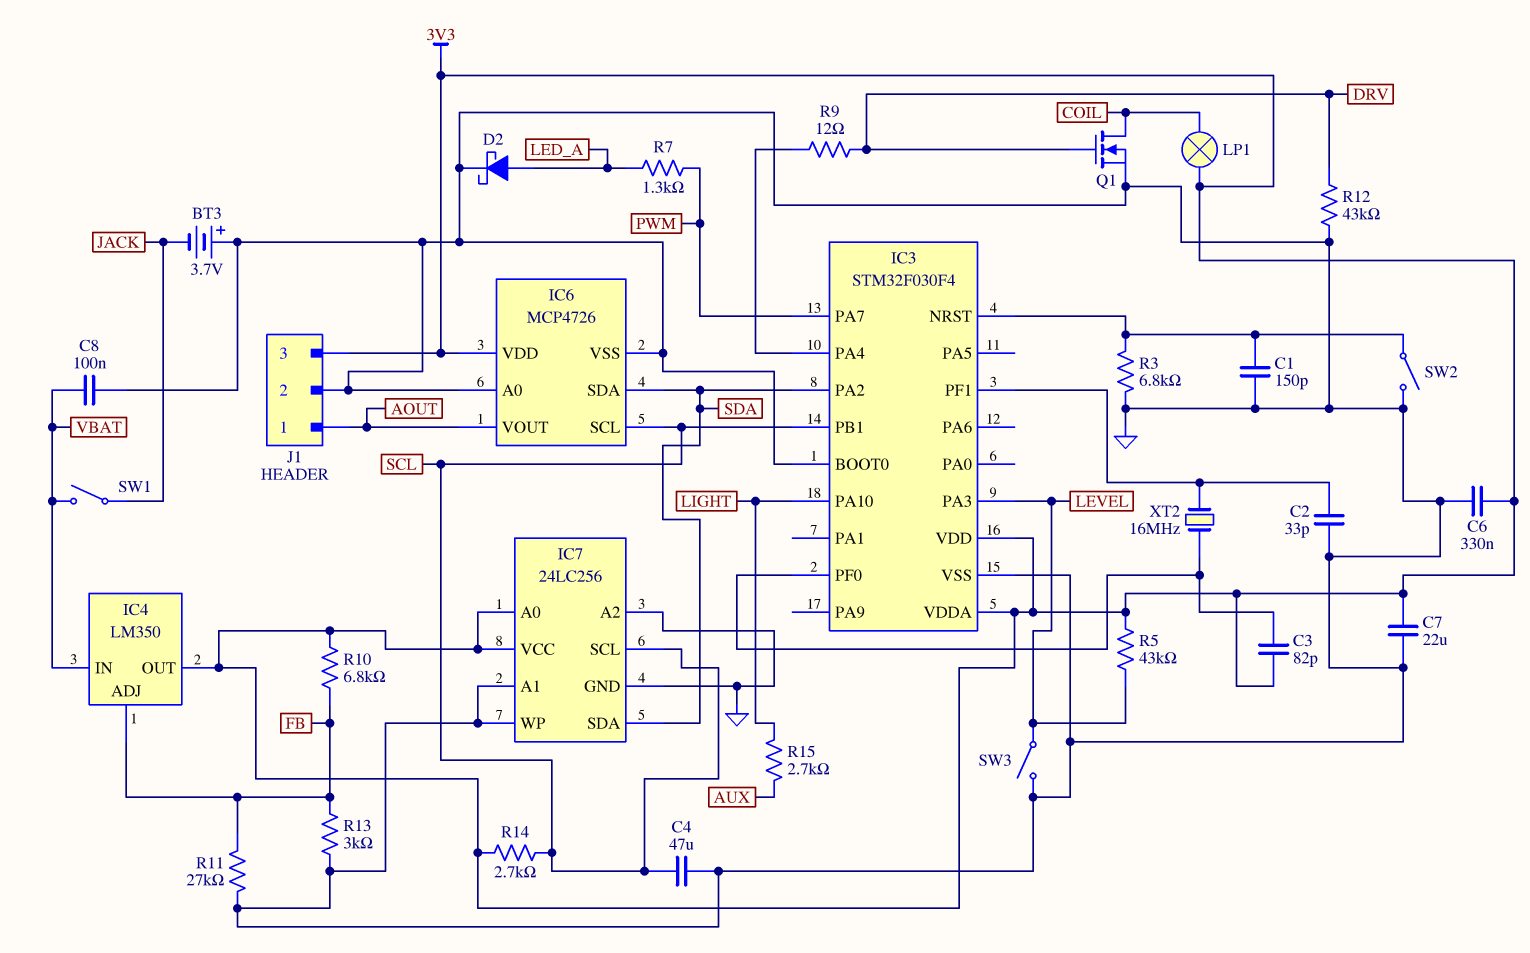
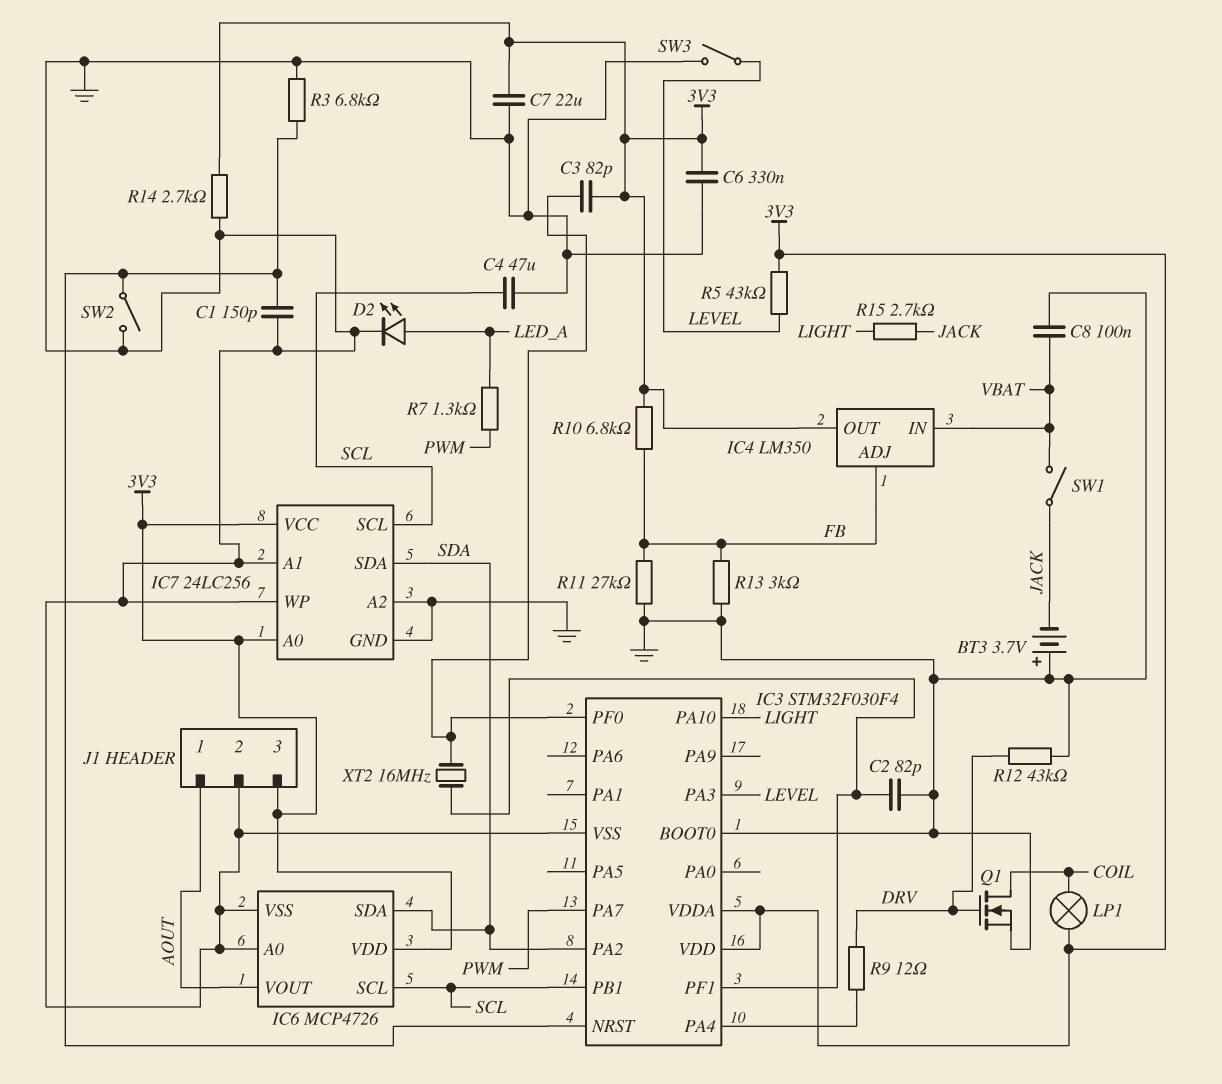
C2: 33pF (GND, IC3/PF1) -> 82pF (GND, IC3/PF1)
D2: schottky (A LED_A, K GND) -> LED (A LED_A, K GND)
R14: 2.7k (3V3, SCL) -> 2.7k (3V3, GND)
R15: 2.7k (AUX, LIGHT) -> 2.7k (JACK, LIGHT)

